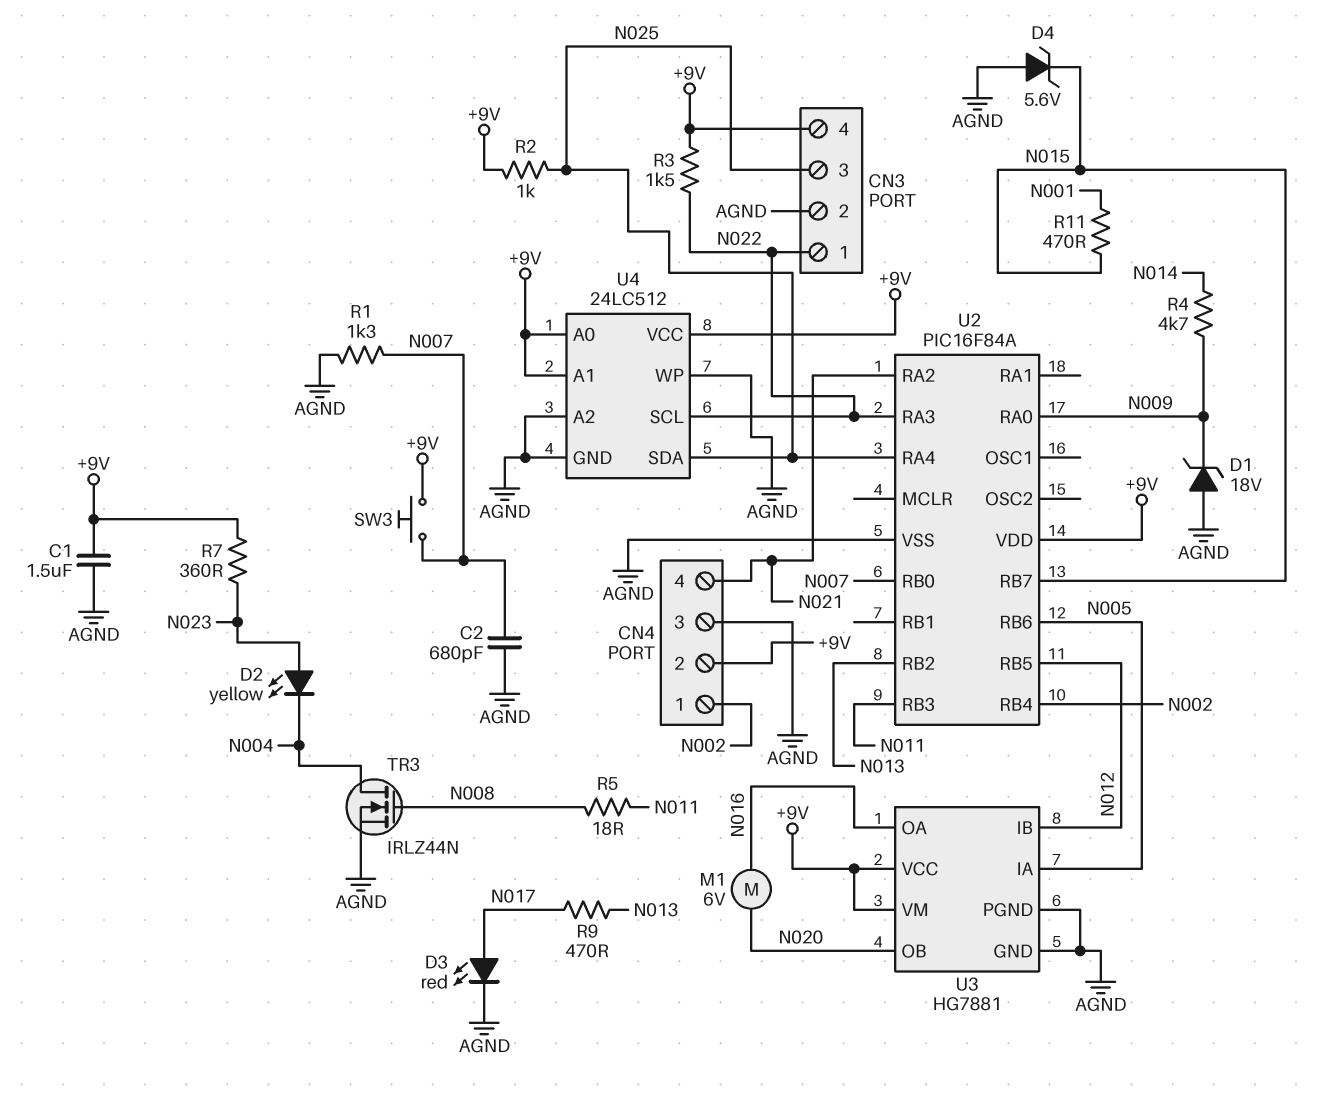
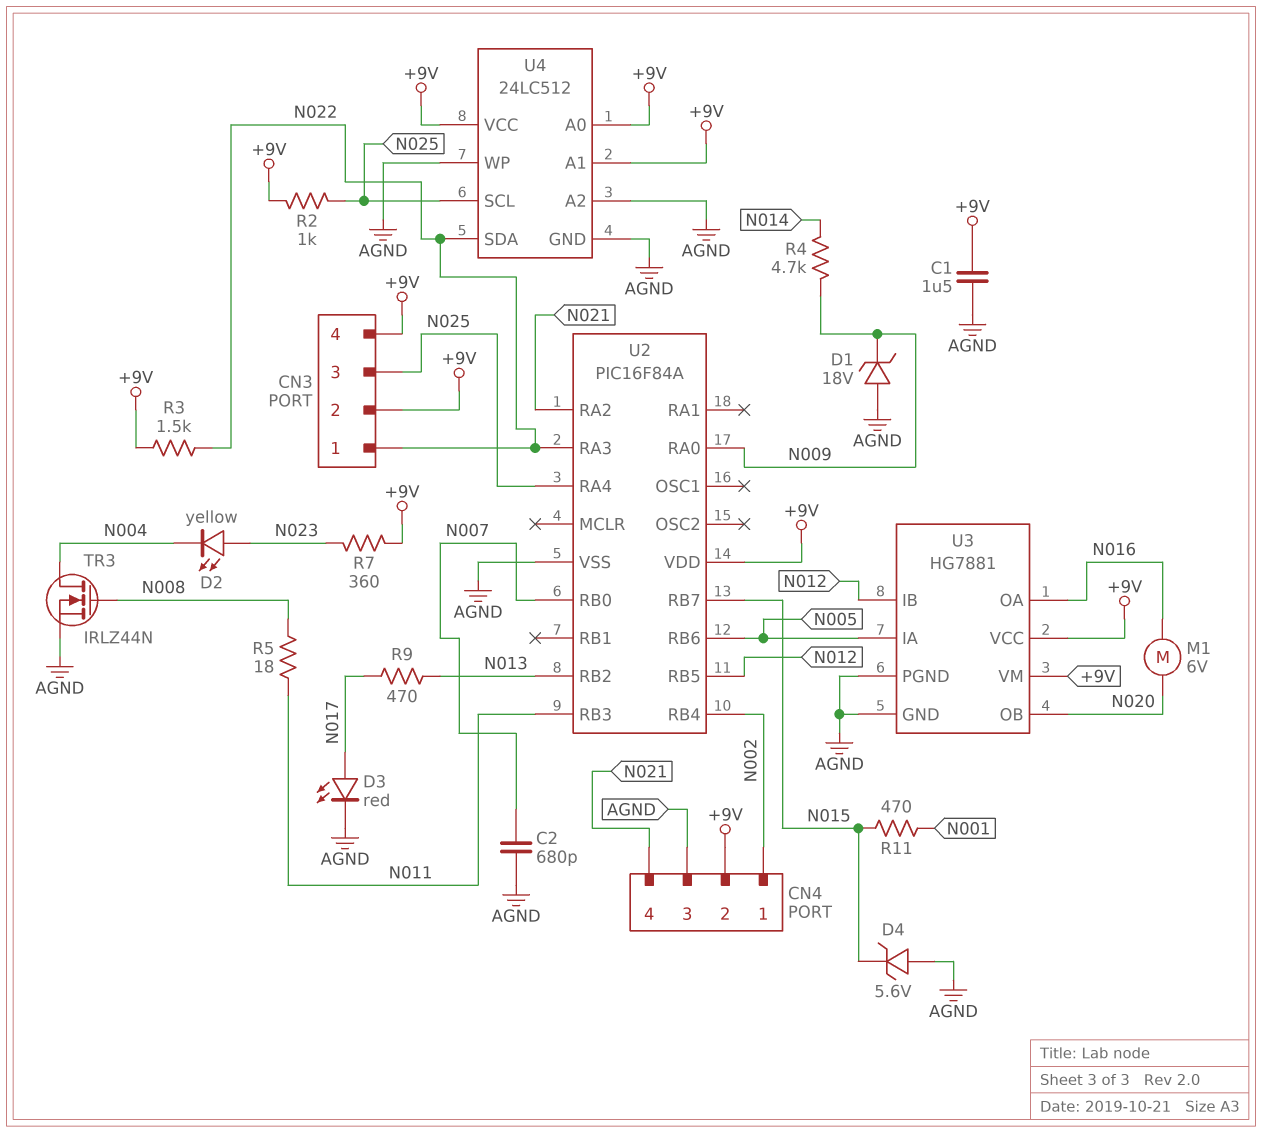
CN3 pin 2: AGND -> +9V
R1: 1.3k (AGND, N007) -> none
SW3: button (+9V, N007) -> none
U4 pin SCL: N022 -> N025
U4 pin SDA: N025 -> N022

